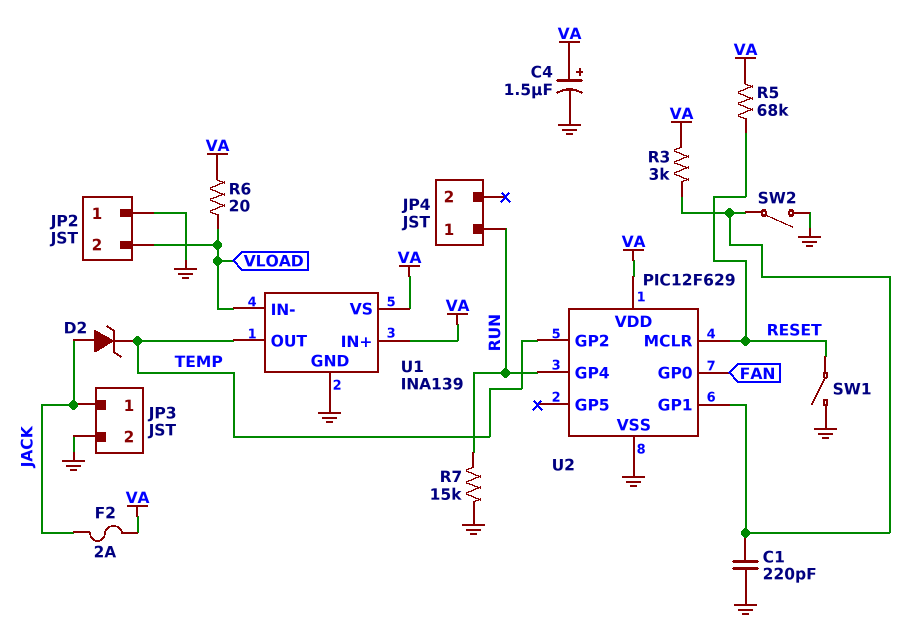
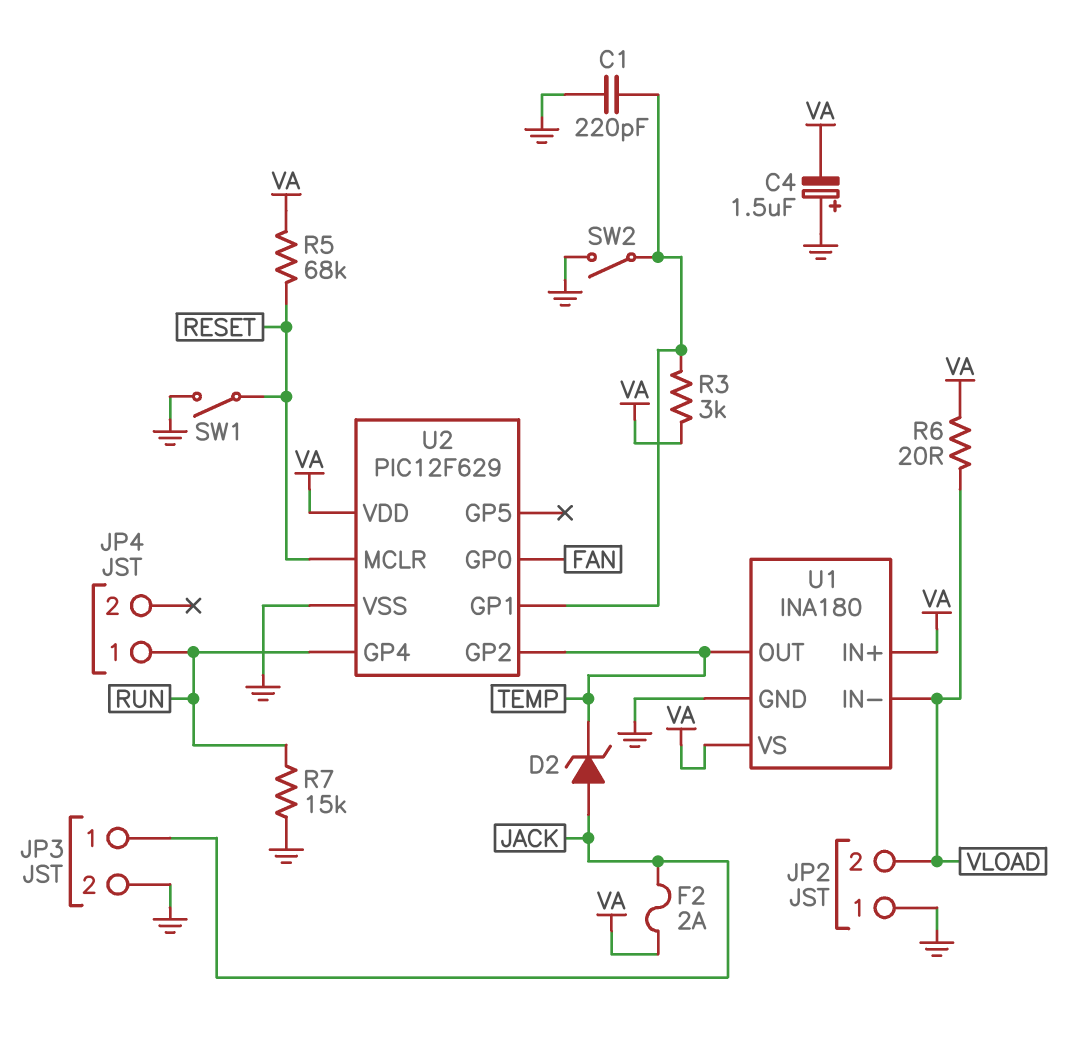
C4: 1.5uF (plus VA, minus GND) -> 1.5uF (plus GND, minus VA)
U1: INA139 -> INA180

